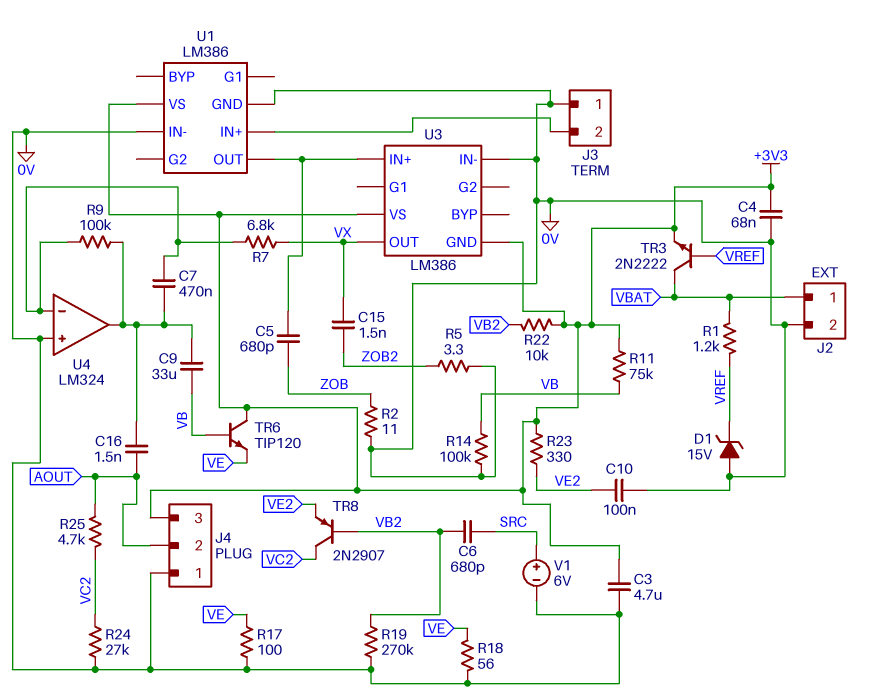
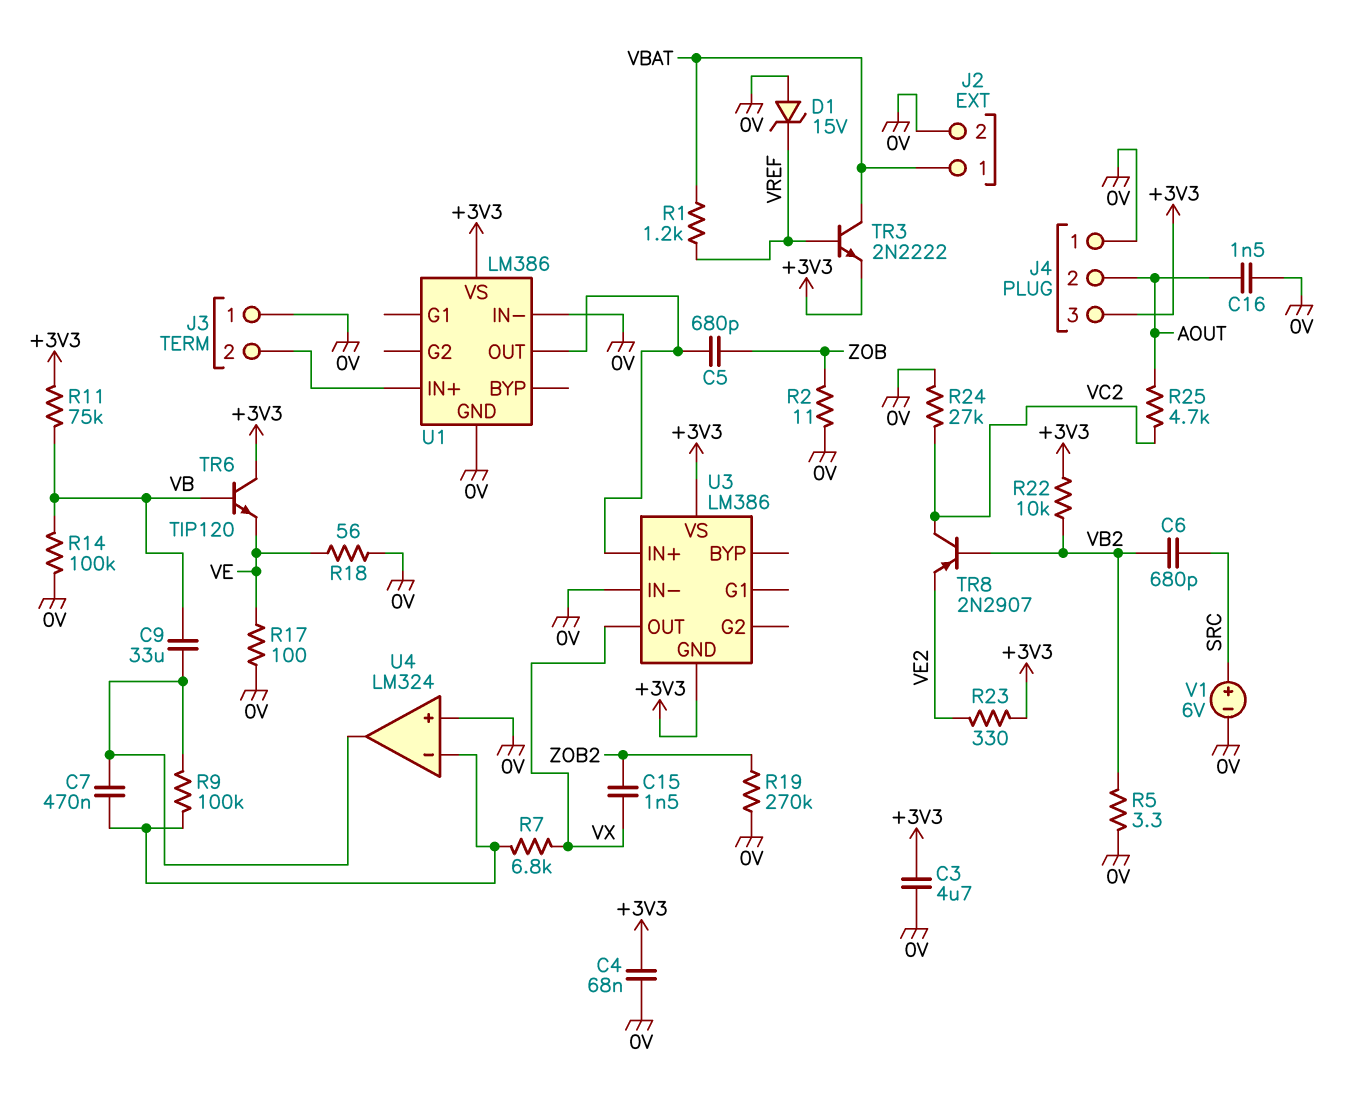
C10: 100nF (0V, VE2) -> none
C16: 1.5nF (AOUT, U4/out) -> 1.5nF (0V, AOUT)
R5: 3.3 (0V, ZOB2) -> 3.3 (0V, VB2)
R19: 270k (0V, VB2) -> 270k (0V, ZOB2)

